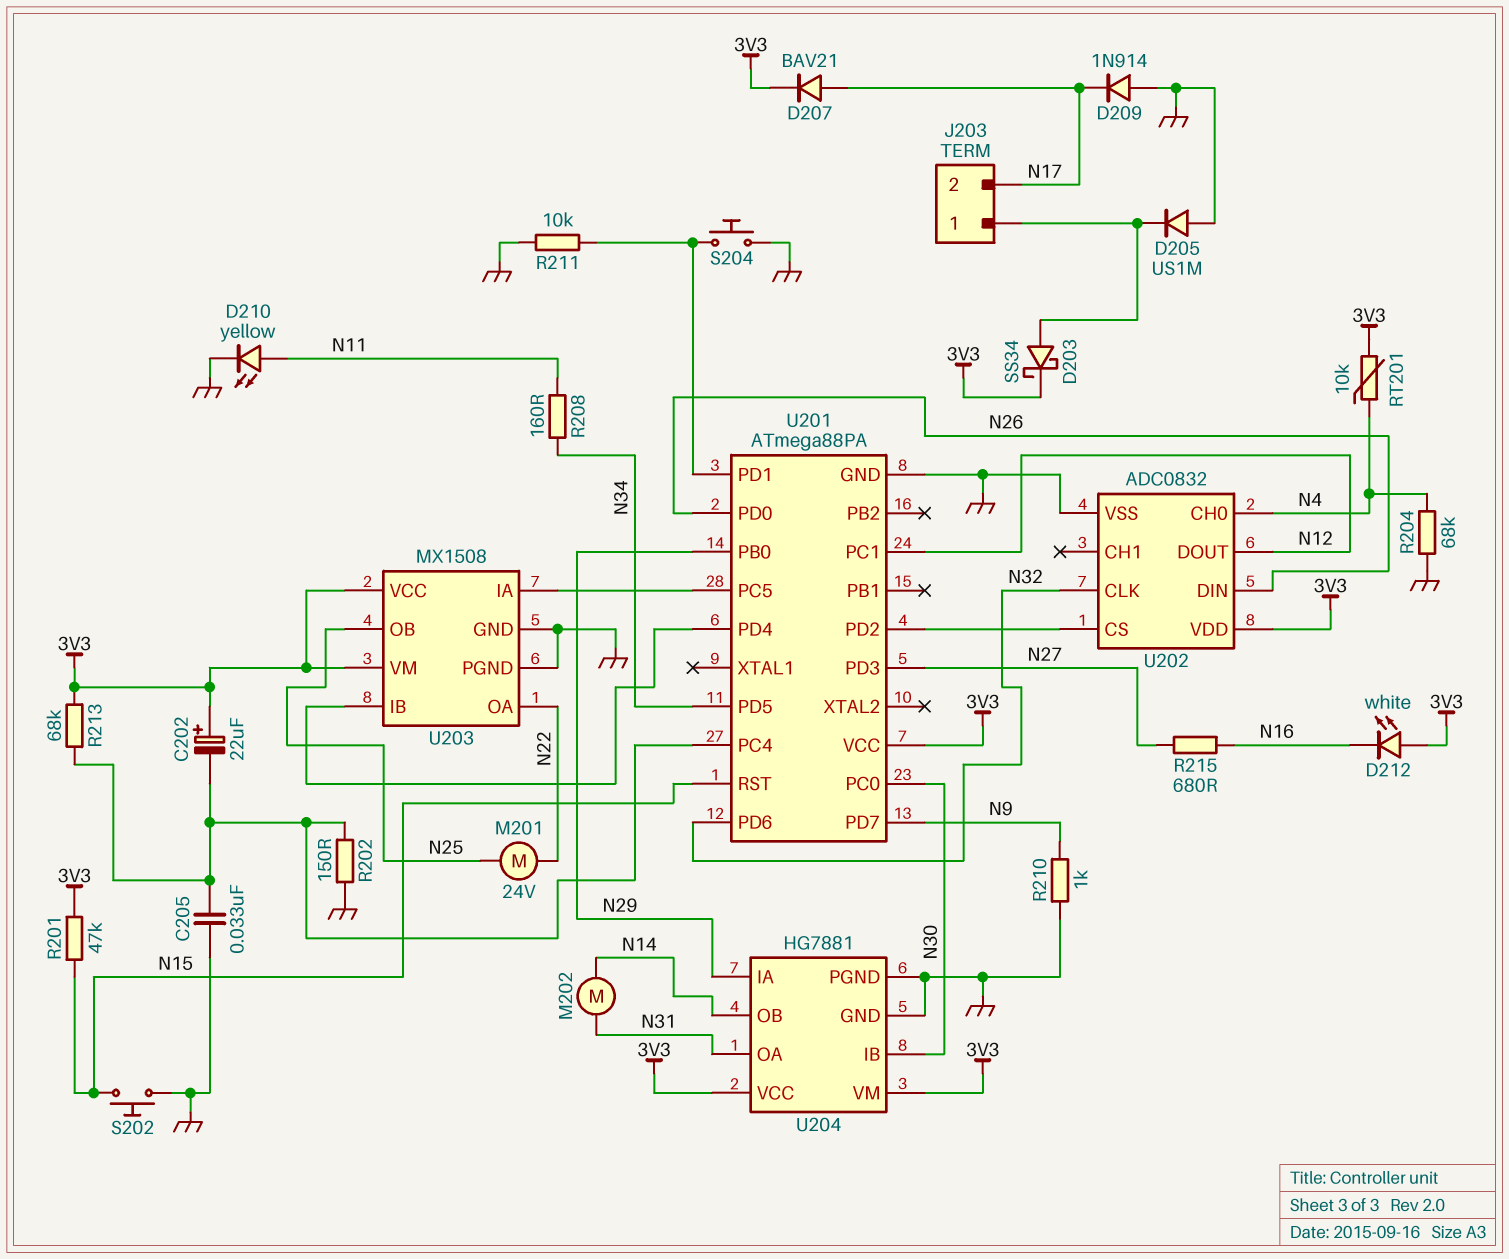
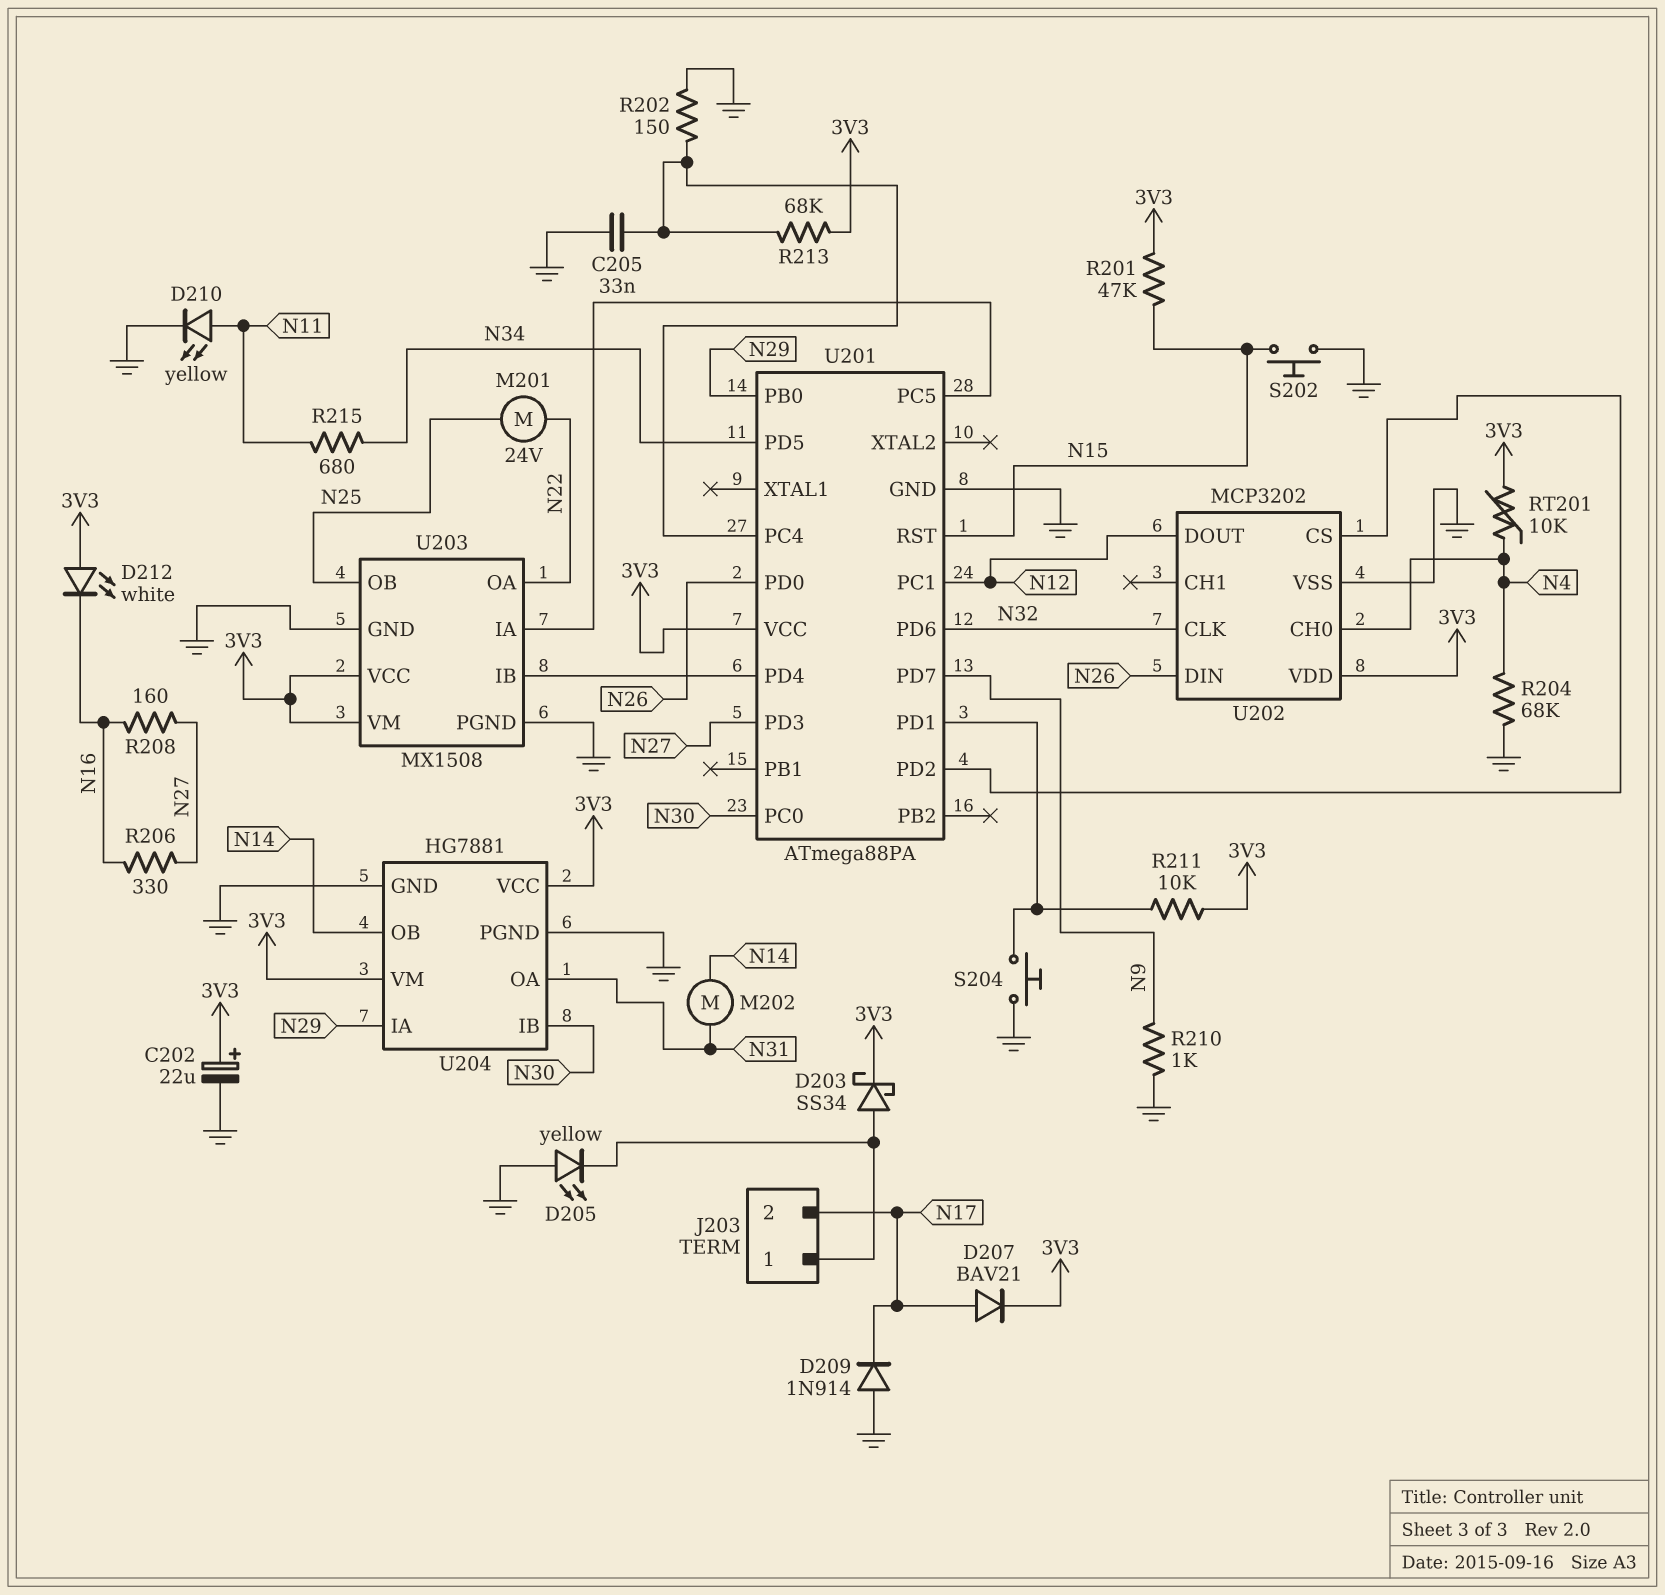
C202: 22uF (plus 3V3, minus U201/PC4) -> 22uF (plus 3V3, minus GND)
D205: diode US1M (A GND, K J203/1) -> LED yellow (A GND, K J203/1)
R206: none -> 330 (N16, N27)
R208: 160 (N11, N34) -> 160 (N16, N27)
R211: 10k (GND, U201/PD1) -> 10k (3V3, U201/PD1)
R215: 680 (N16, N27) -> 680 (N11, N34)
U202: ADC0832 -> MCP3202

